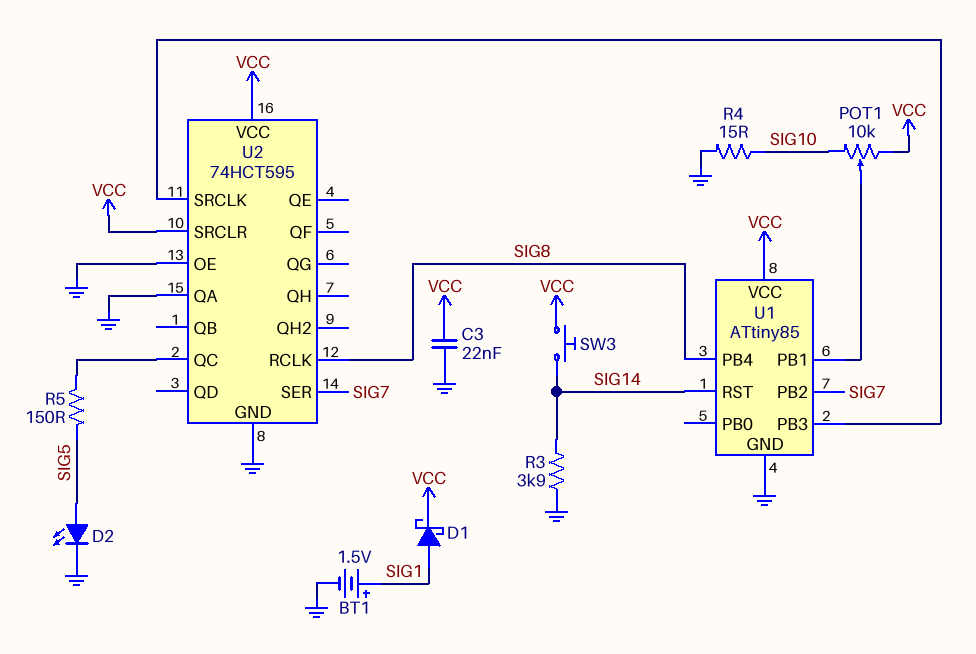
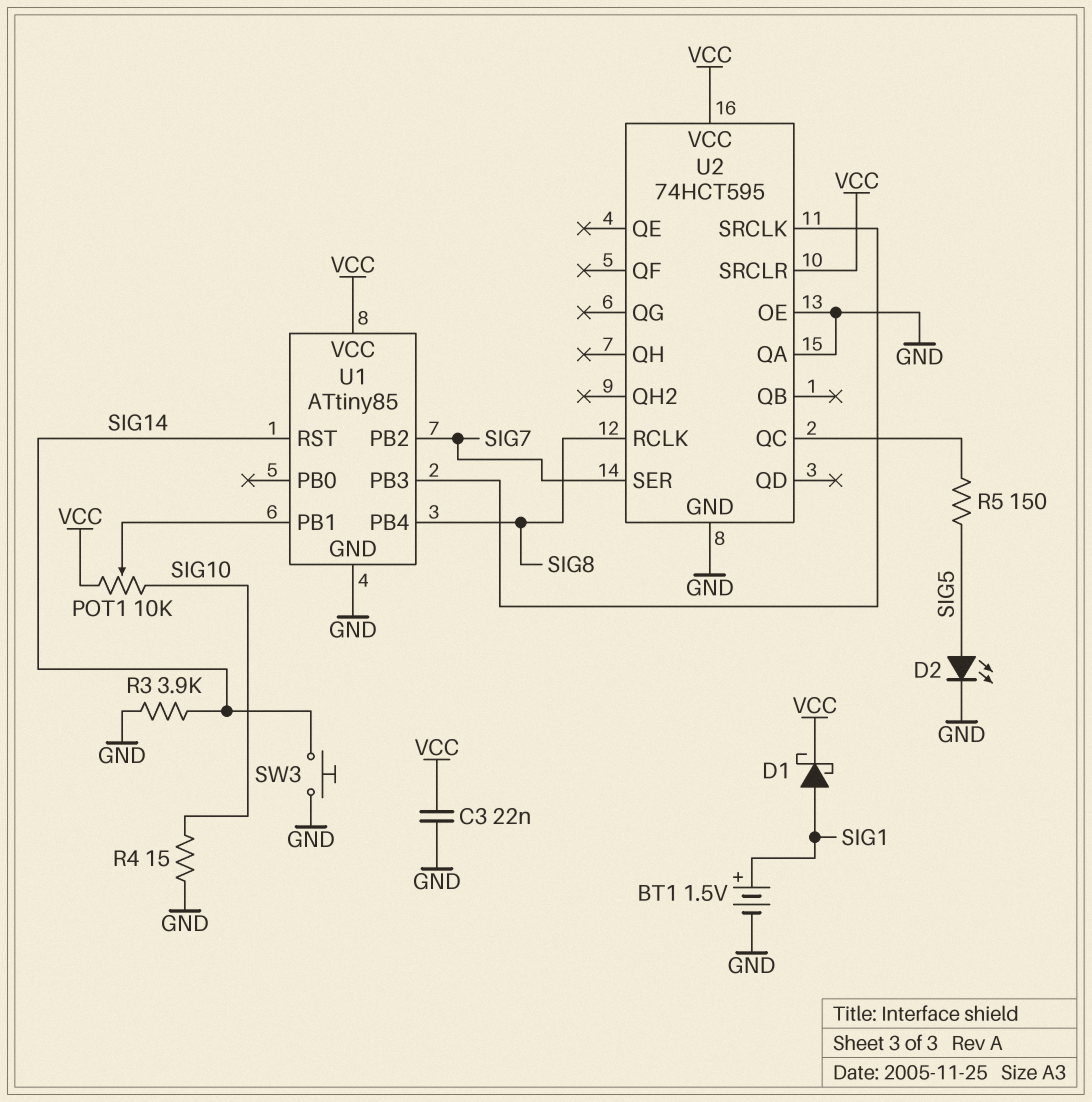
SW3: button (SIG14, VCC) -> button (GND, SIG14)

